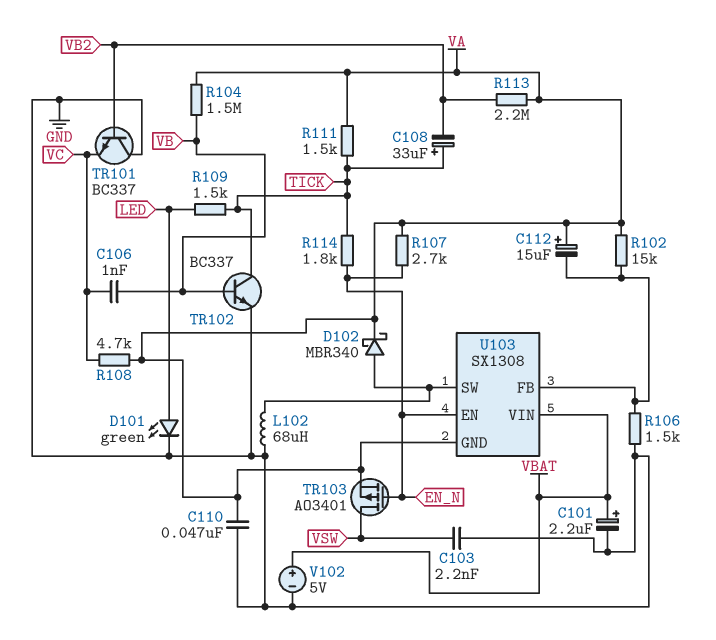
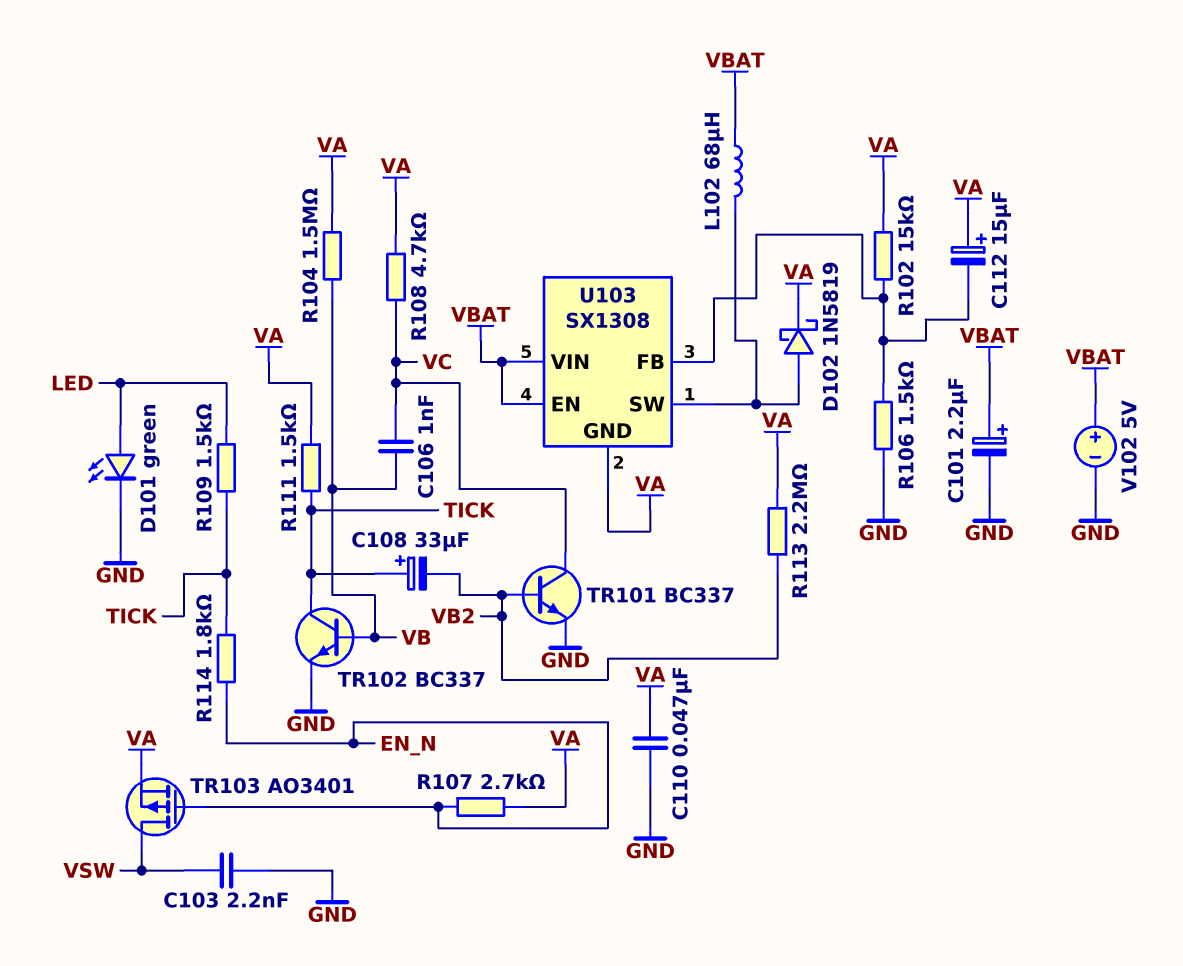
D102: schottky MBR340 (A U103/SW, K VA) -> schottky 1N5819 (A U103/SW, K VA)
L102: 68uH (GND, U103/SW) -> 68uH (U103/SW, VBAT)
TR101: NPN BC337 (B VB2, C GND, E VC) -> NPN BC337 (B VB2, C VC, E GND)
U103 pin EN: EN_N -> VBAT

